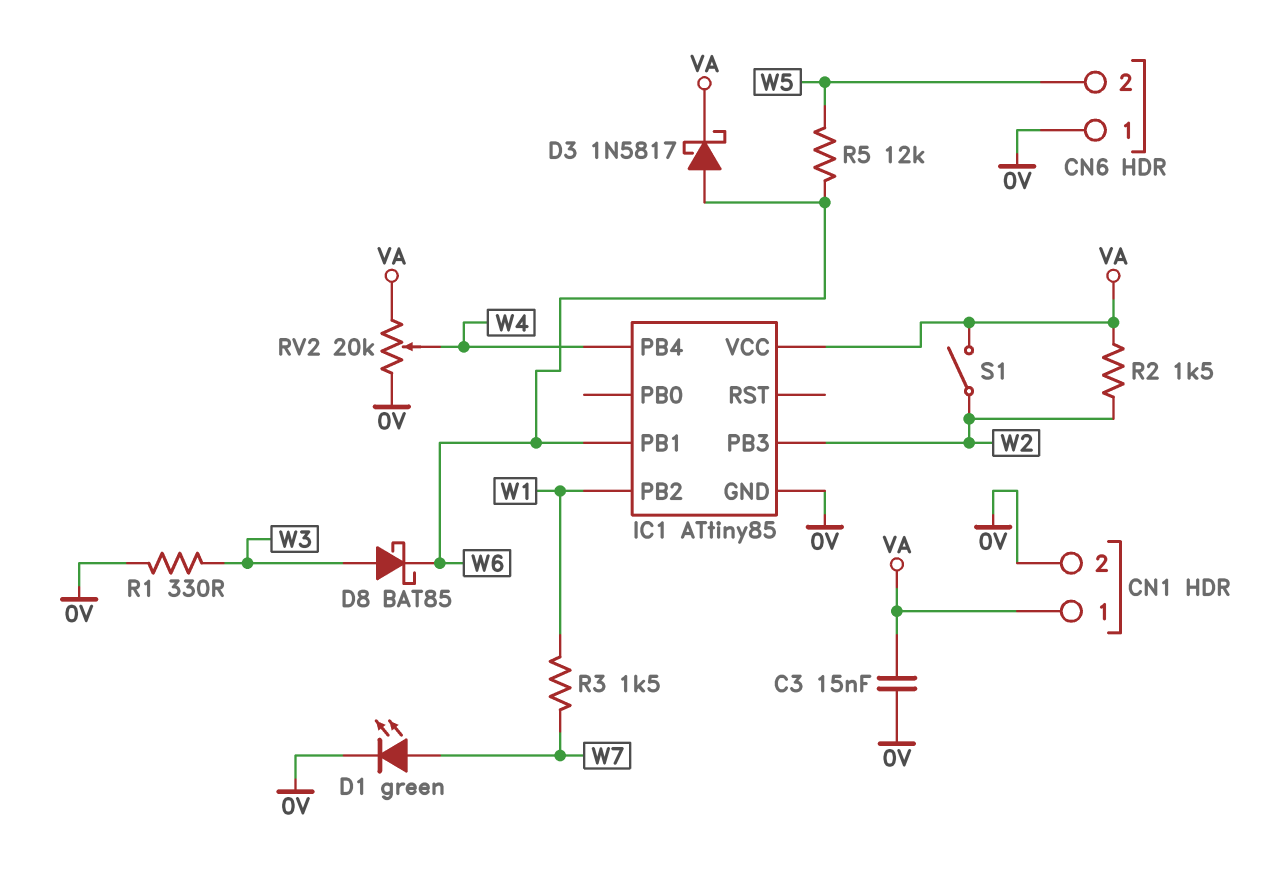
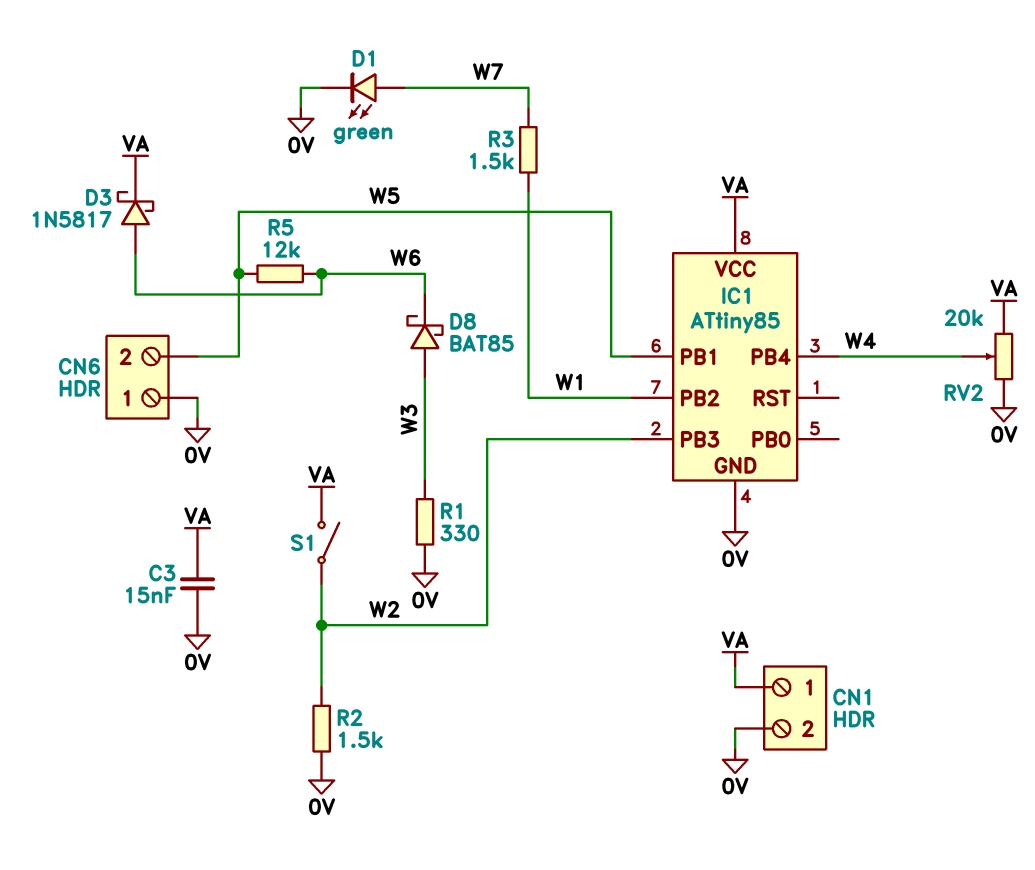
IC1 pin PB1: W6 -> W5
R2: 1.5k (VA, W2) -> 1.5k (0V, W2)

